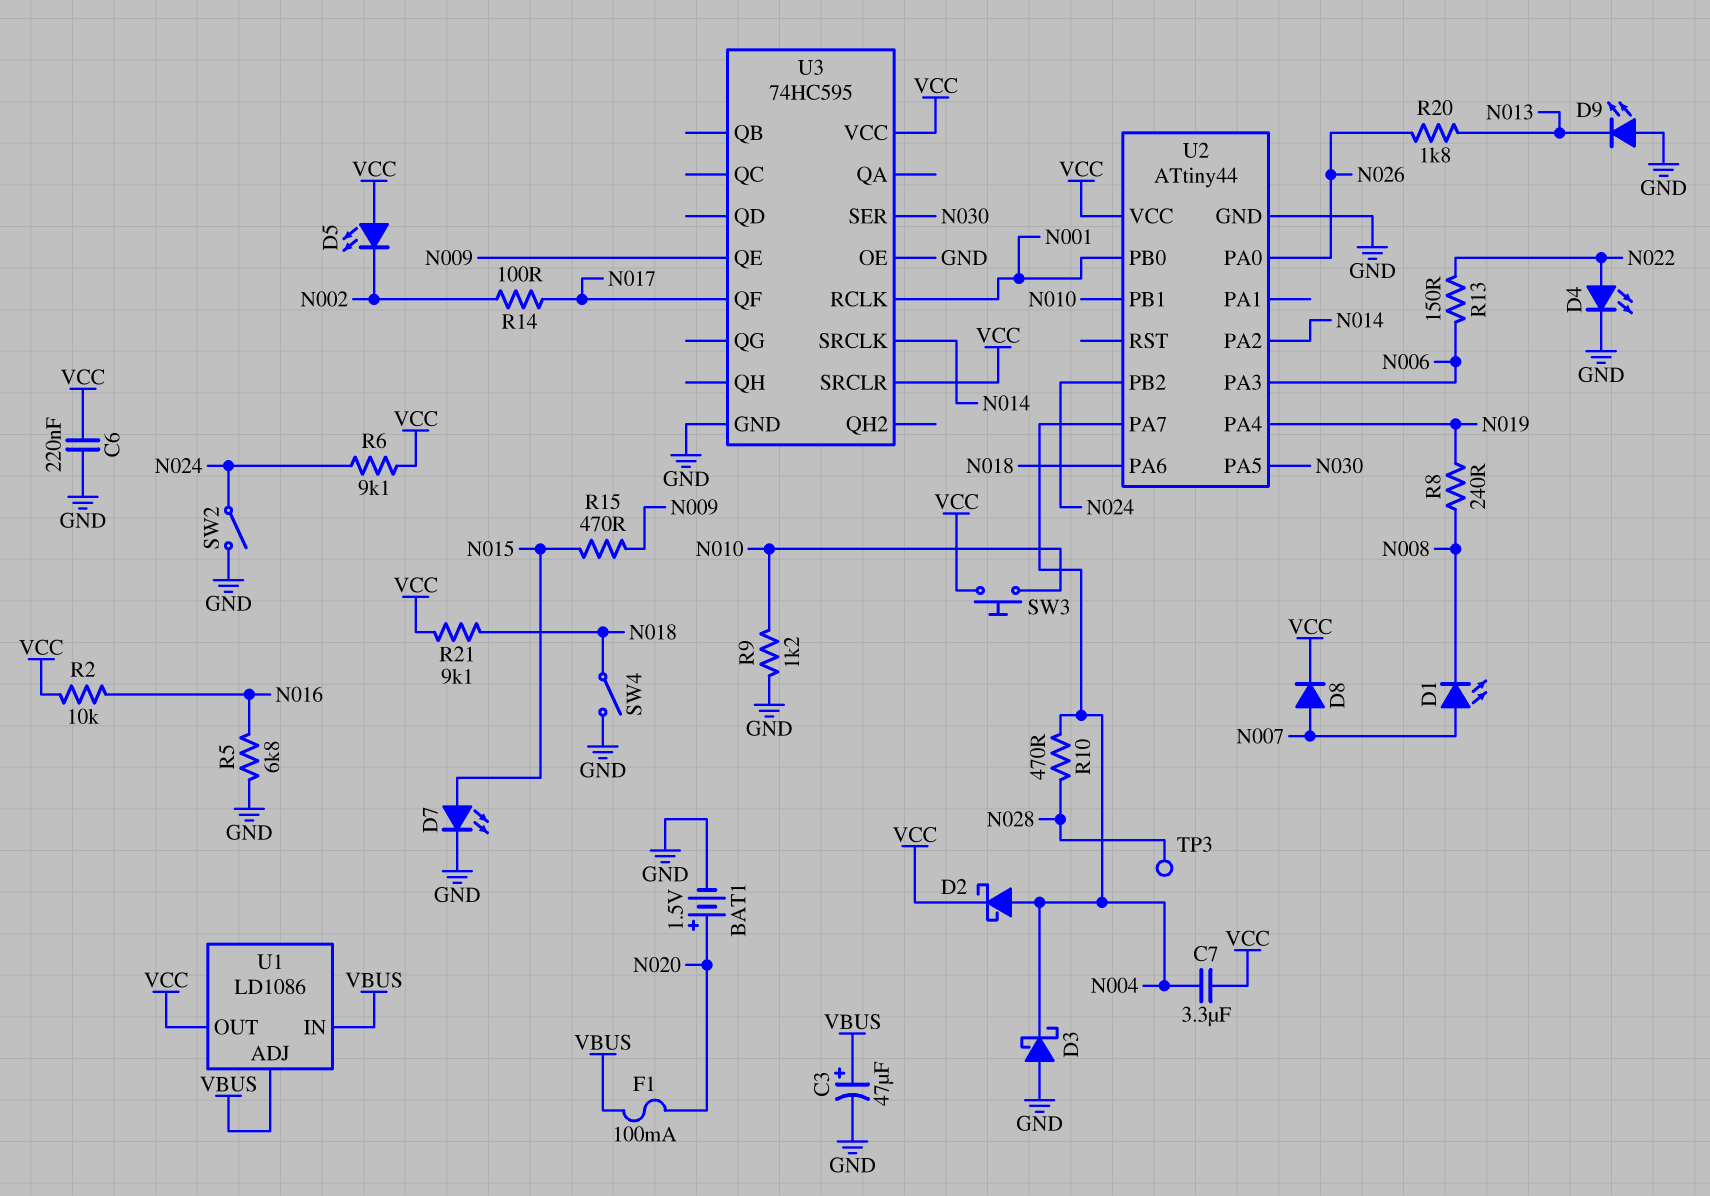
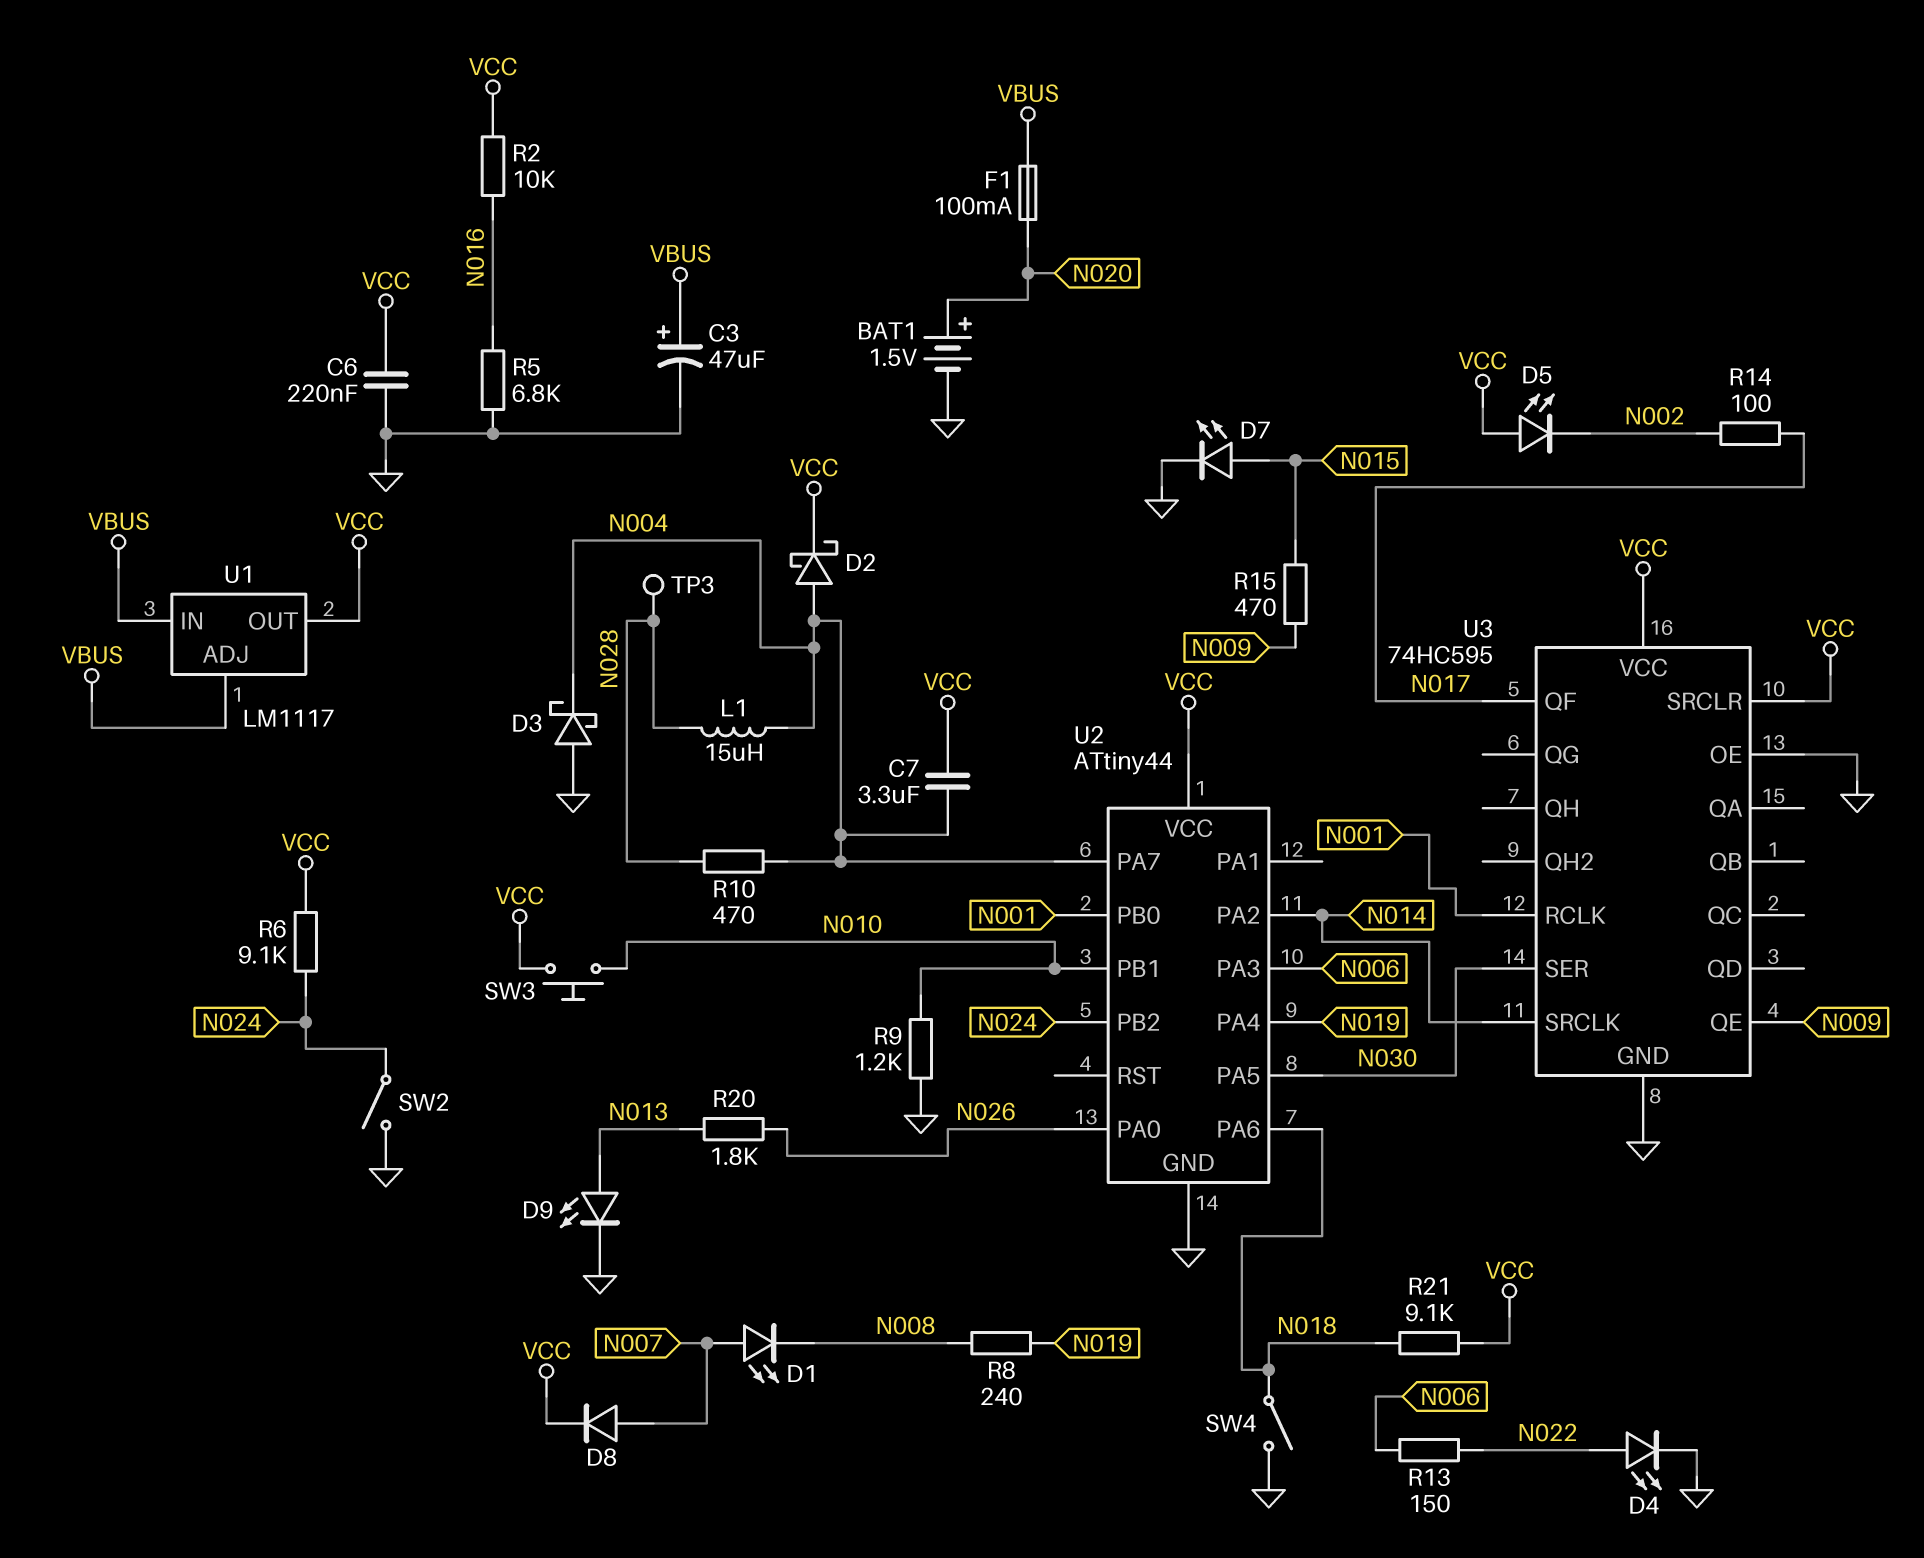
D9: LED (A GND, K N013) -> LED (A N013, K GND)
L1: none -> 15uH (N004, N028)
U1: LD1086 -> LM1117

